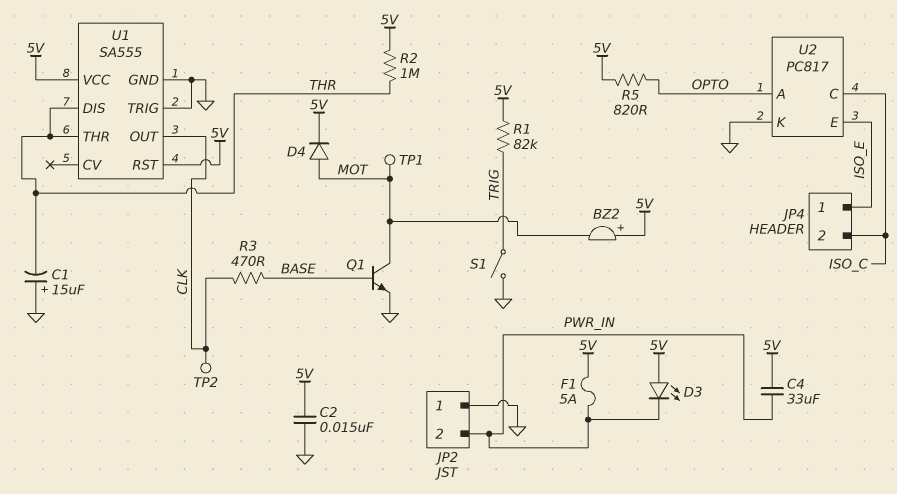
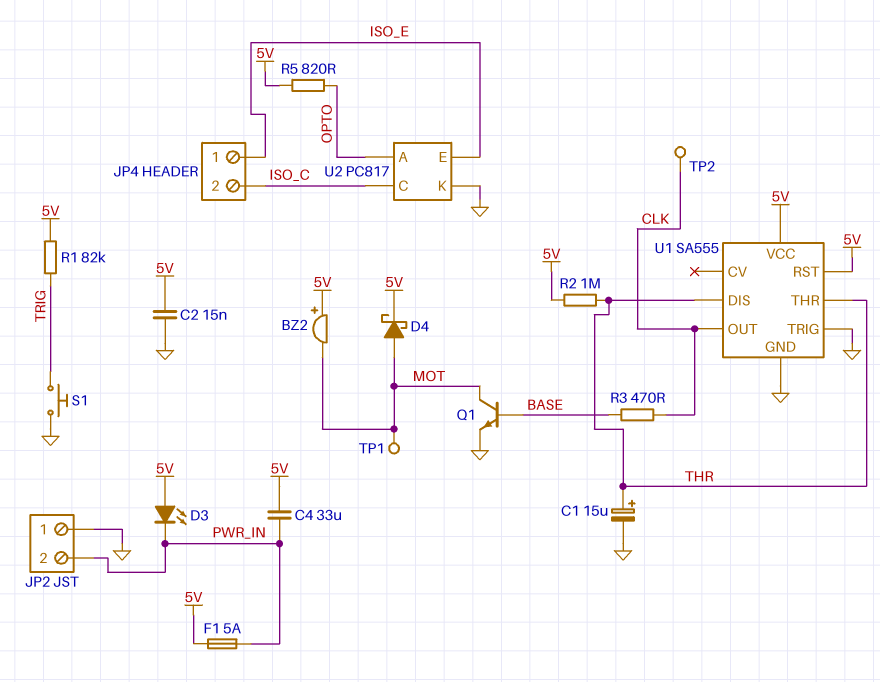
C1: 15uF (plus GND, minus THR) -> 15uF (plus THR, minus GND)
D4: diode (A MOT, K 5V) -> schottky (A MOT, K 5V)
S1: switch (GND, TRIG) -> button (GND, TRIG)

